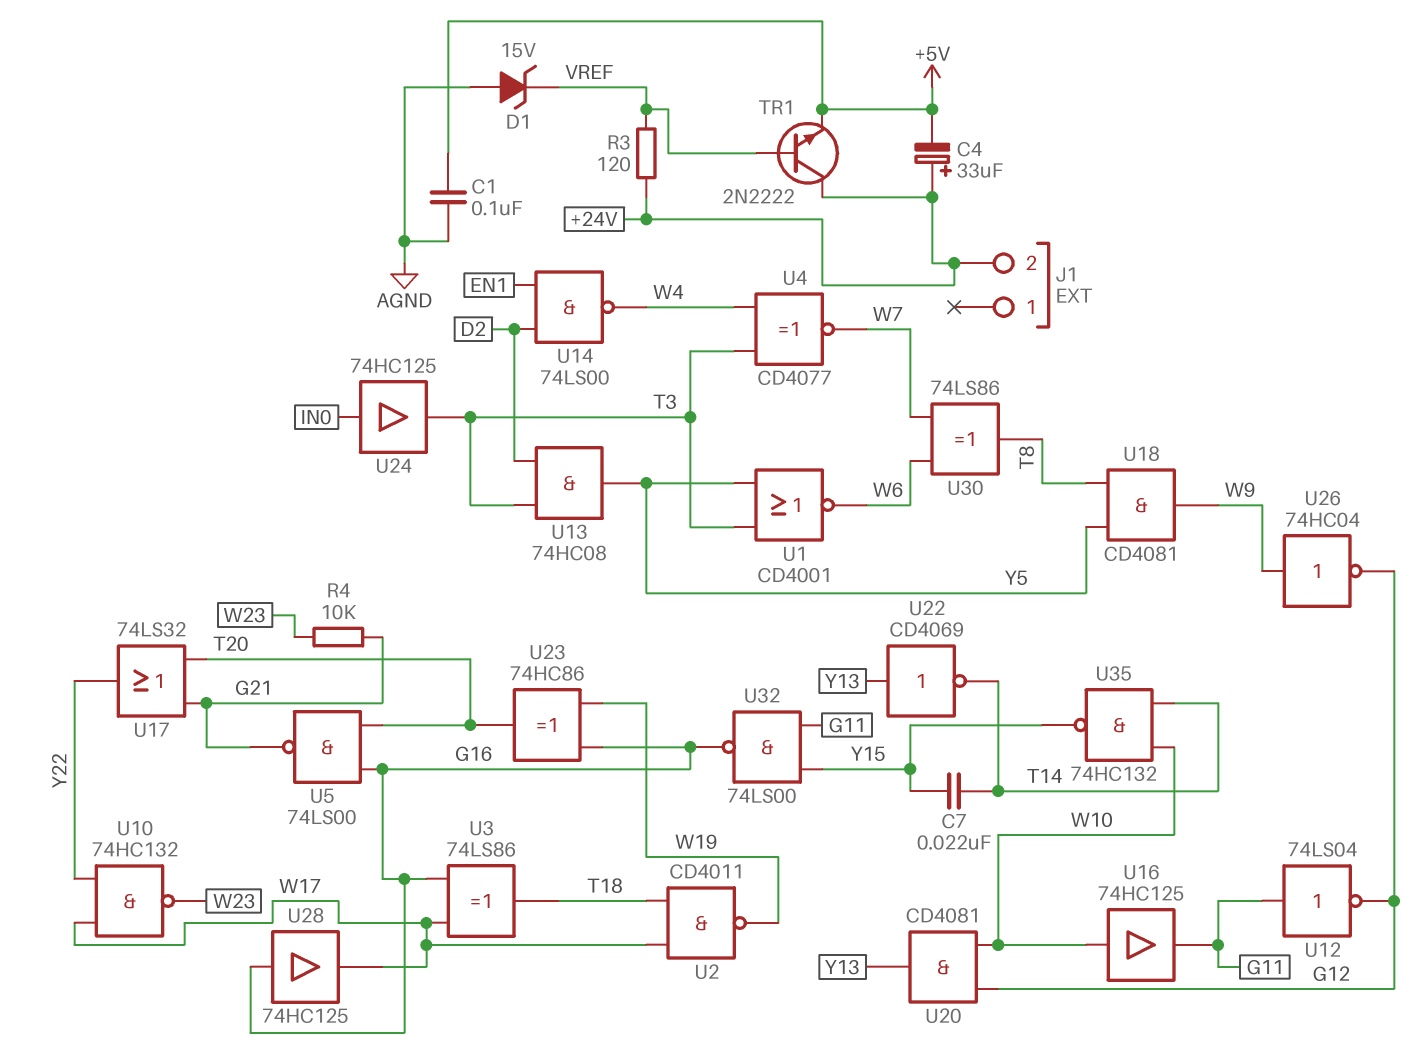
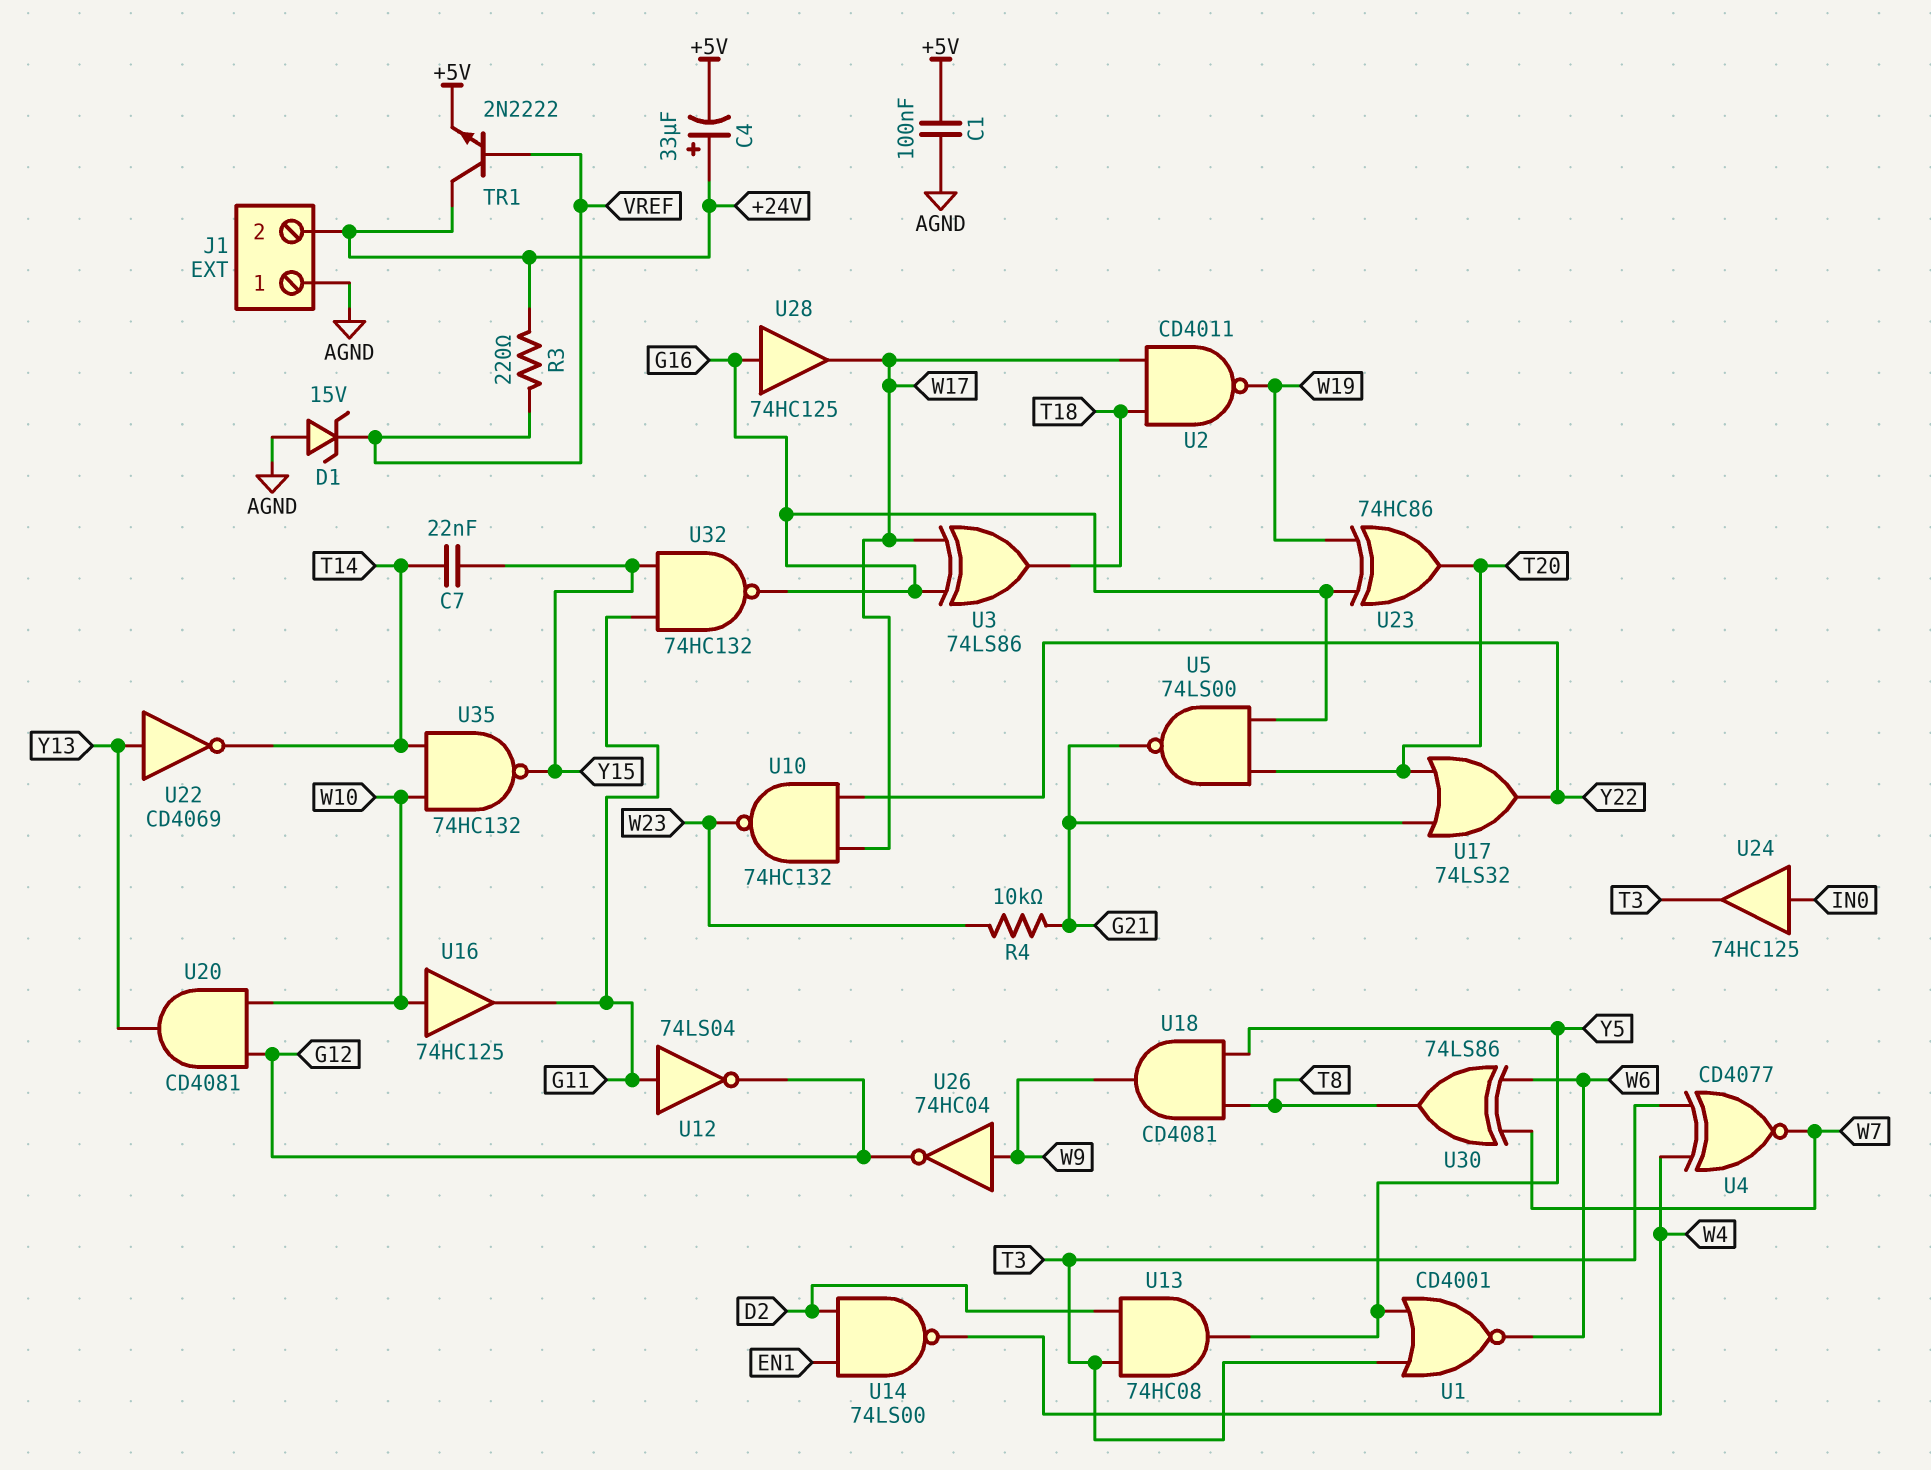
J1 pin 1: none -> AGND
R3: 120 (+24V, VREF) -> 220 (+24V, VREF)
U32: NAND 74LS00 (in G11, in Y15, out G16) -> NAND 74HC132 (in G11, in Y15, out G16)

